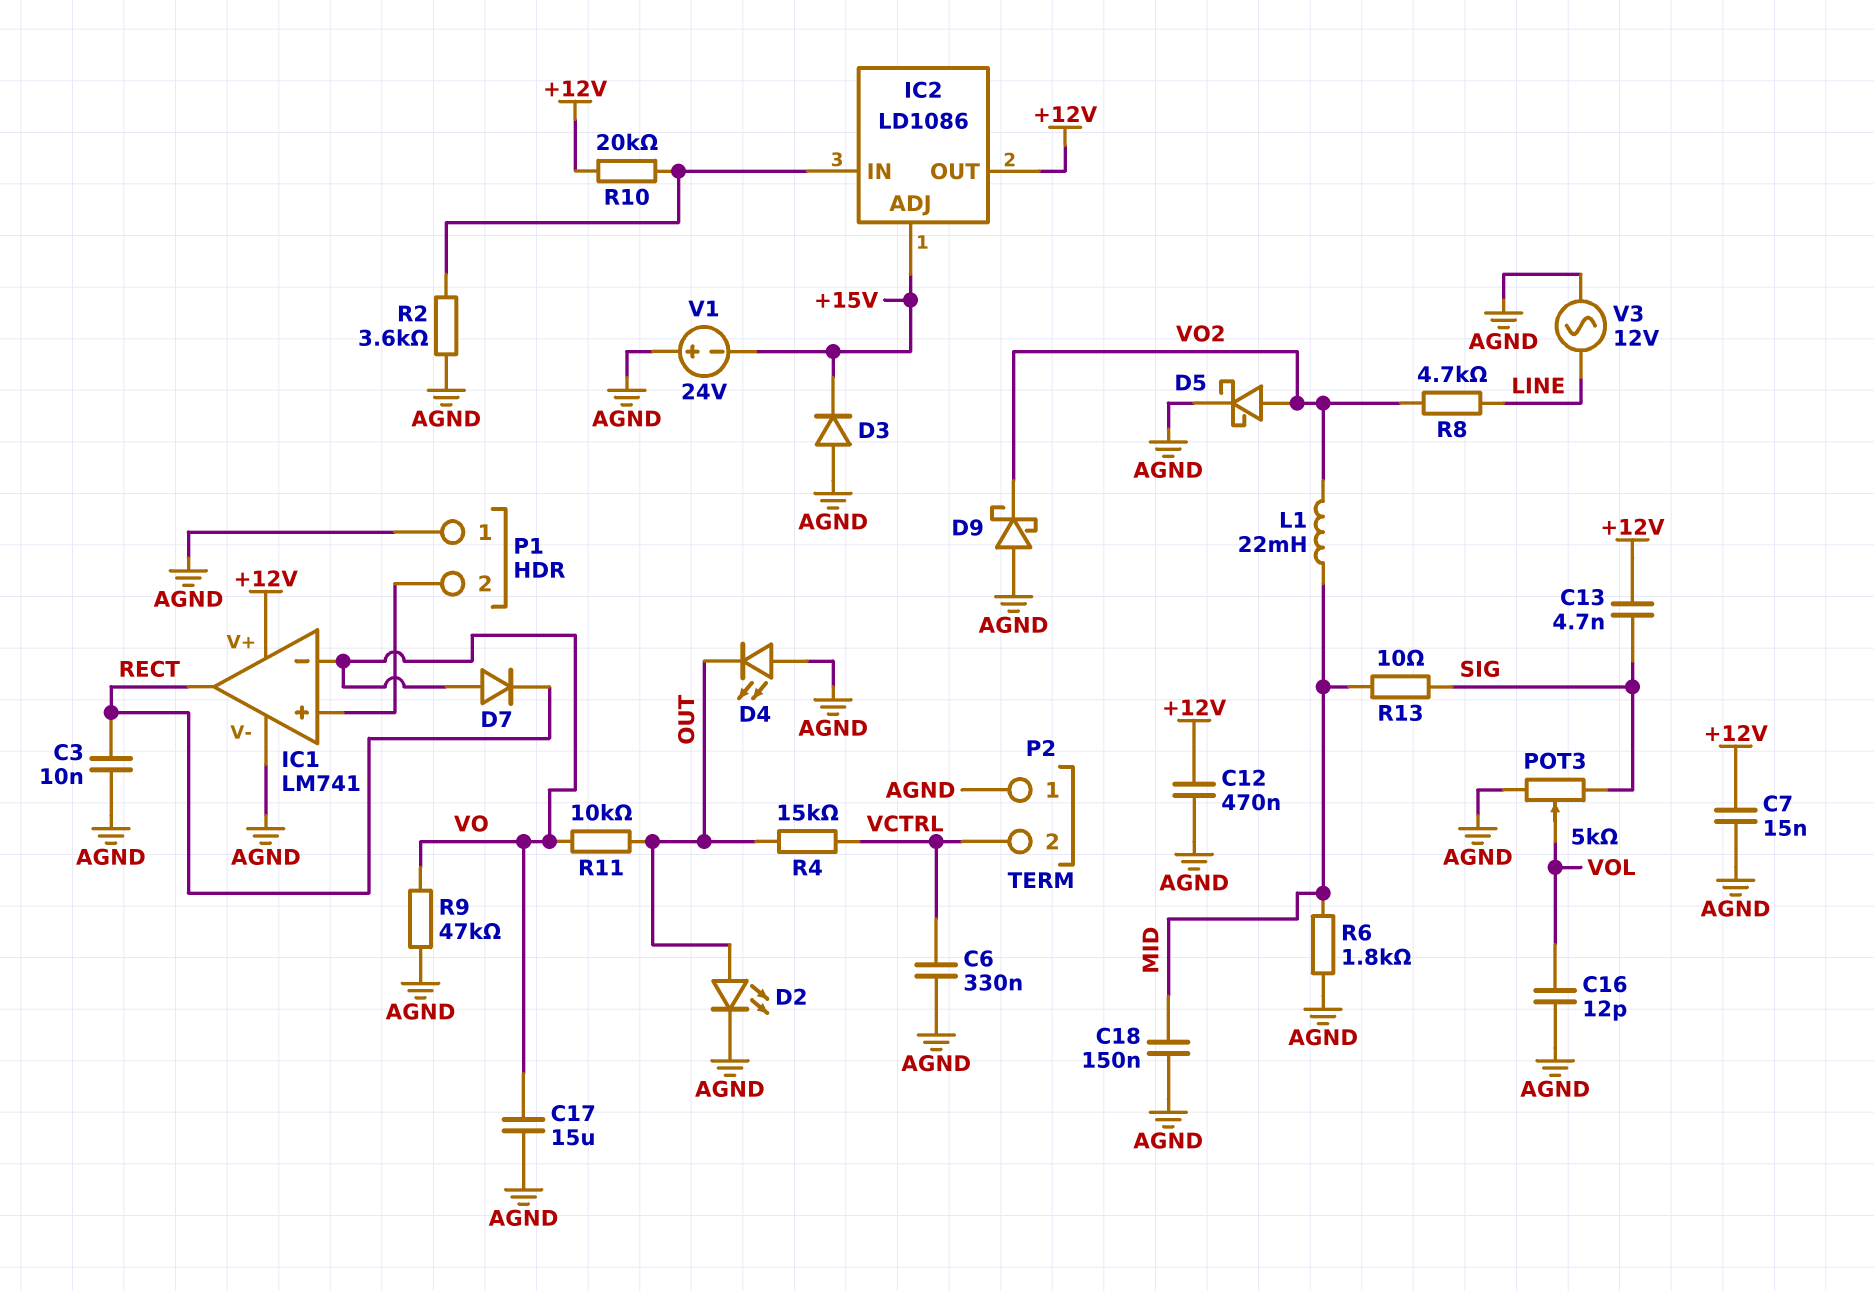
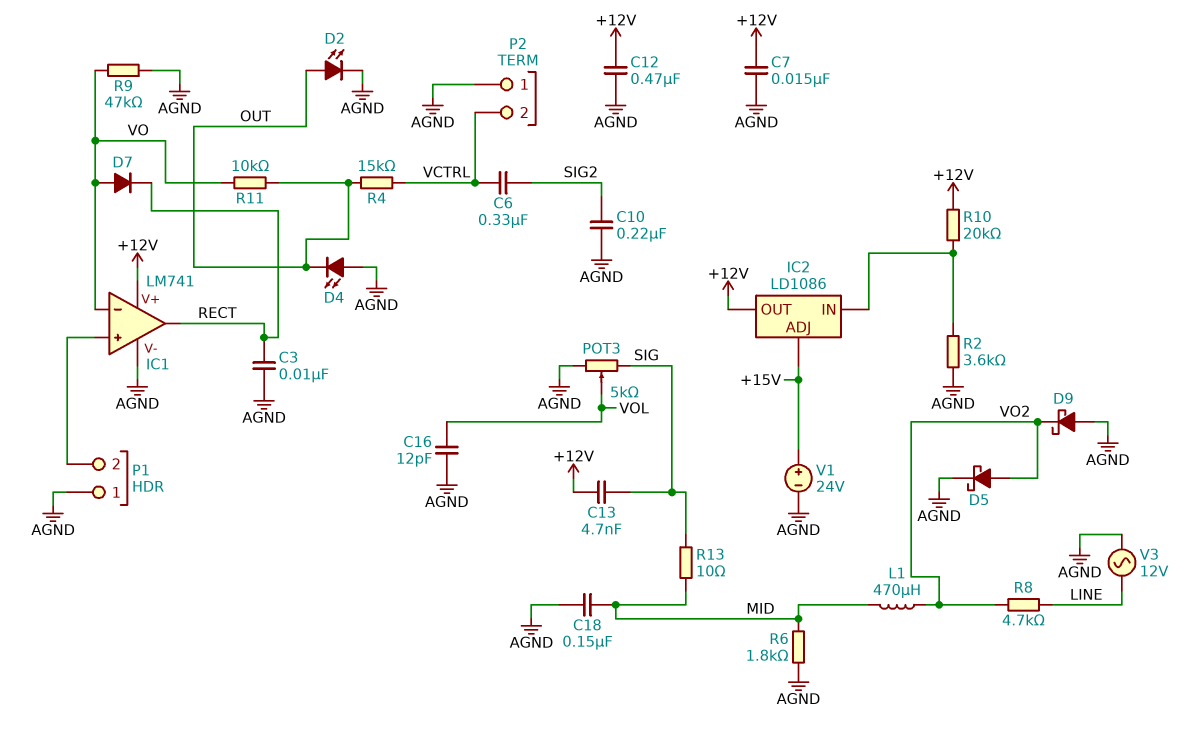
C6: 330nF (AGND, VCTRL) -> 330nF (SIG2, VCTRL)
C10: none -> 220nF (AGND, SIG2)
C17: 15uF (AGND, VO) -> none
D3: diode (A AGND, K +15V) -> none
L1: 22mH (MID, VO2) -> 470uH (MID, VO2)
V1: 24V (plus AGND, minus +15V) -> 24V (plus +15V, minus AGND)

